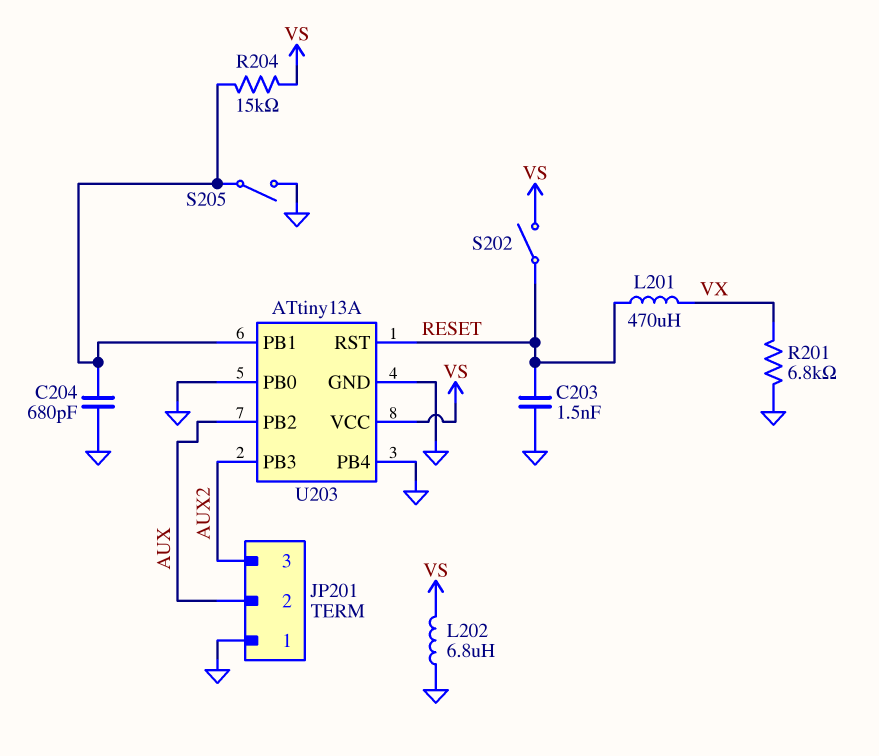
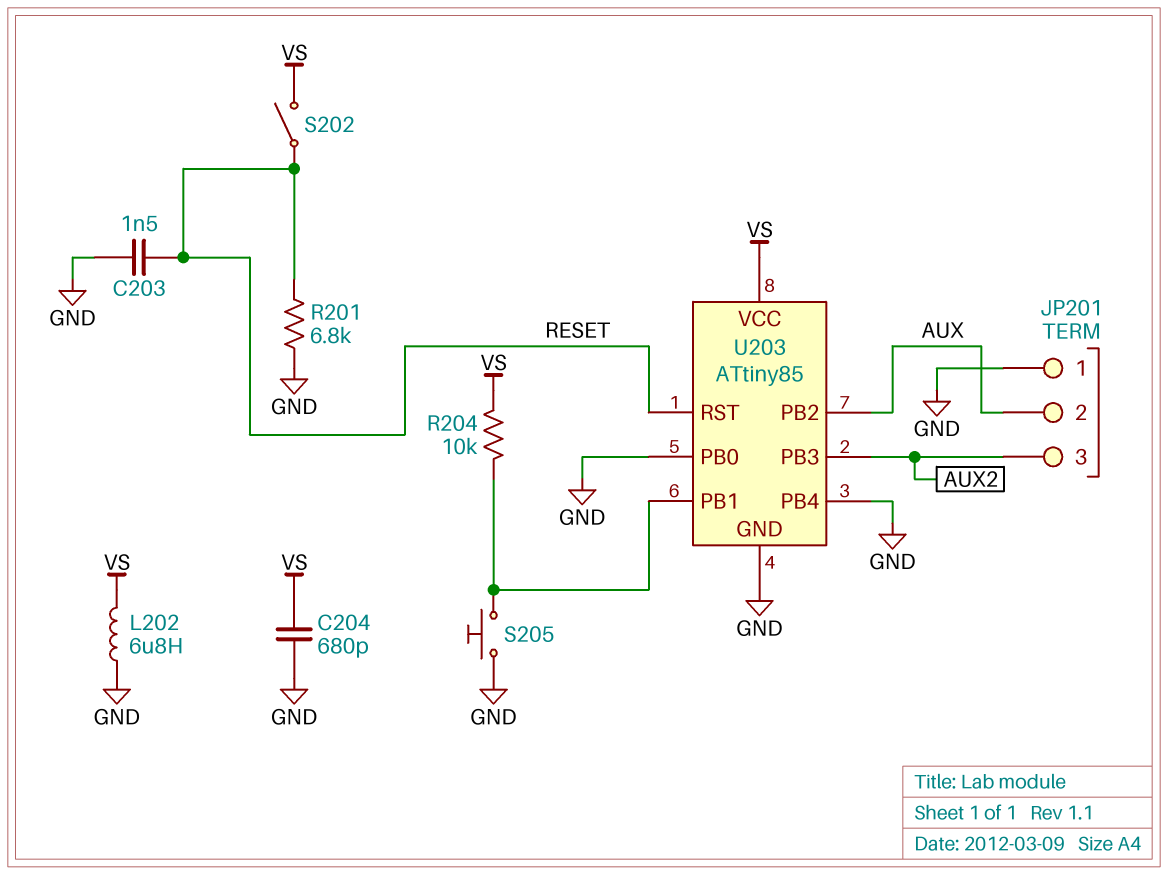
C204: 680pF (GND, U203/PB1) -> 680pF (GND, VS)
L201: 470uH (RESET, VX) -> none
R201: 6.8k (GND, VX) -> 6.8k (GND, RESET)
R204: 15k (U203/PB1, VS) -> 10k (U203/PB1, VS)
S205: switch (GND, U203/PB1) -> button (GND, U203/PB1)
U203: ATtiny13A -> ATtiny85

